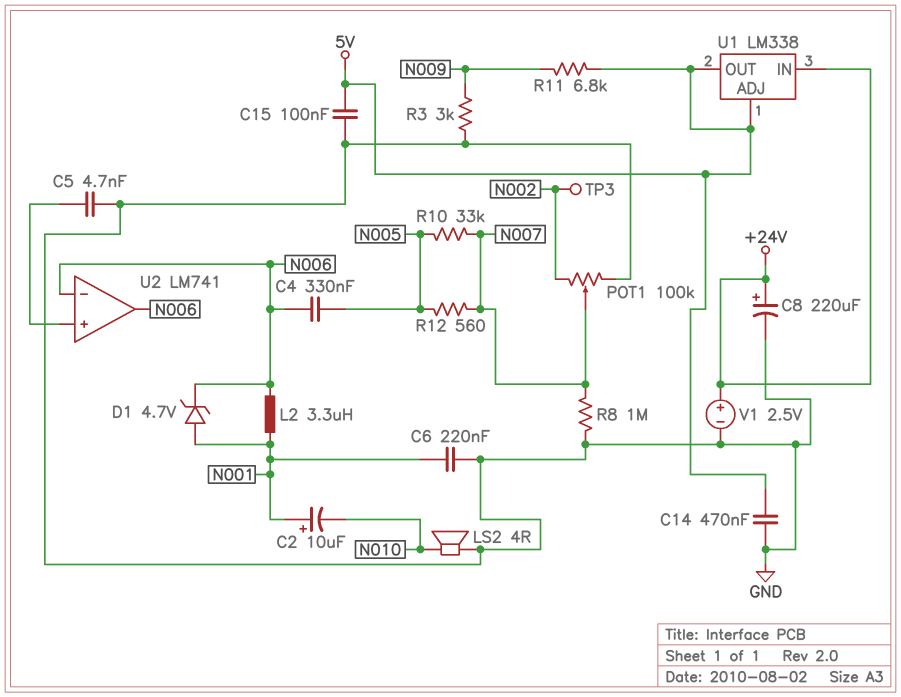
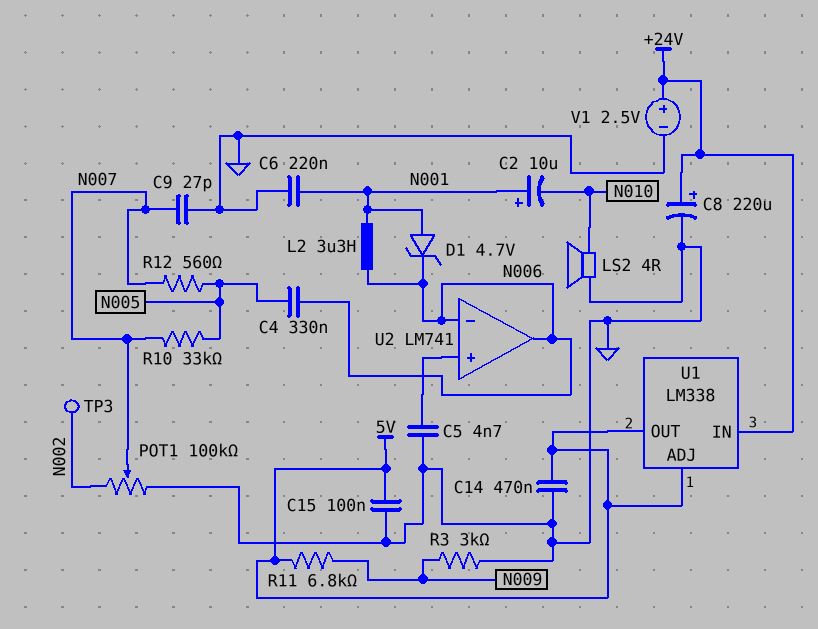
C9: none -> 27pF (GND, N007)
R8: 1M (GND, N007) -> none

